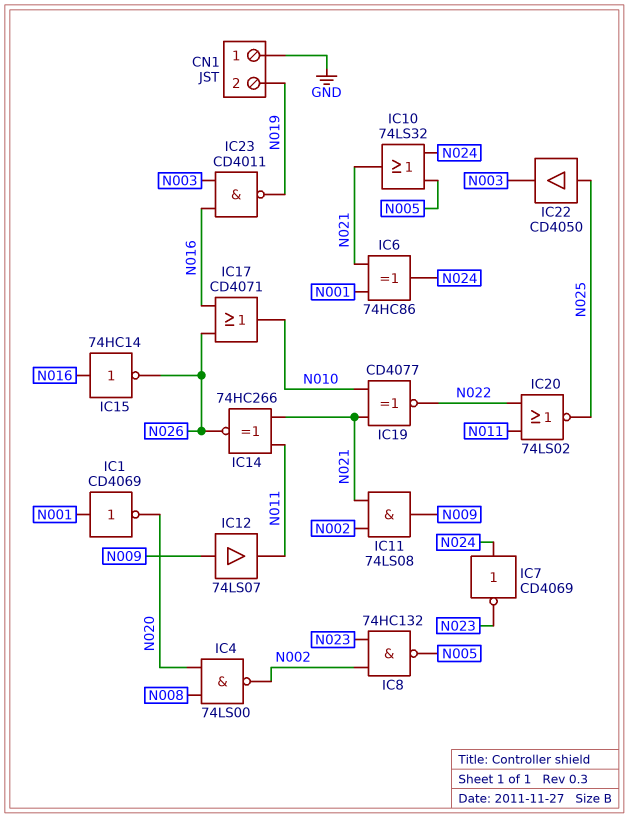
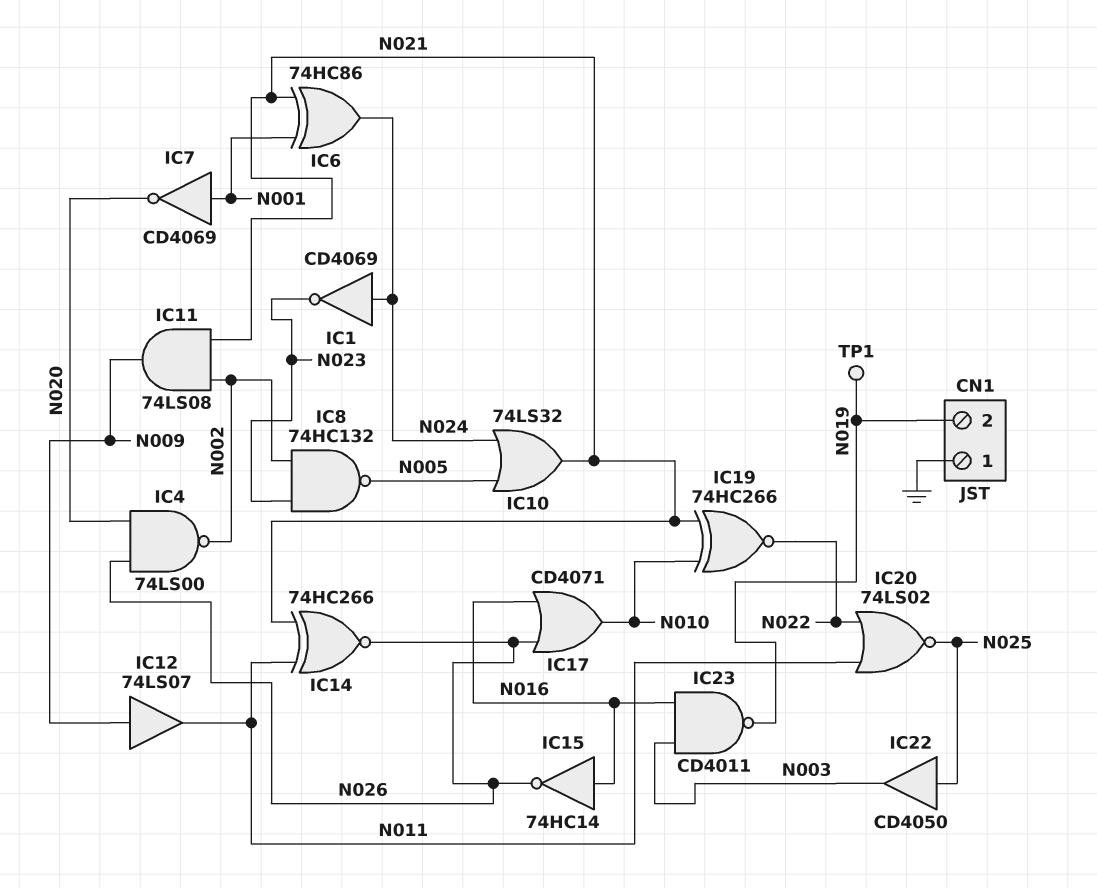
IC1: NOT CD4069 (in N001, out N020) -> NOT CD4069 (in N024, out N023)
IC4: NAND 74LS00 (in N008, in N020, out N002) -> NAND 74LS00 (in N020, in N026, out N002)
IC7: NOT CD4069 (in N024, out N023) -> NOT CD4069 (in N001, out N020)
IC19: XNOR CD4077 (in N010, in N021, out N022) -> XNOR 74HC266 (in N010, in N021, out N022)
TP1: none -> test point (N019)

